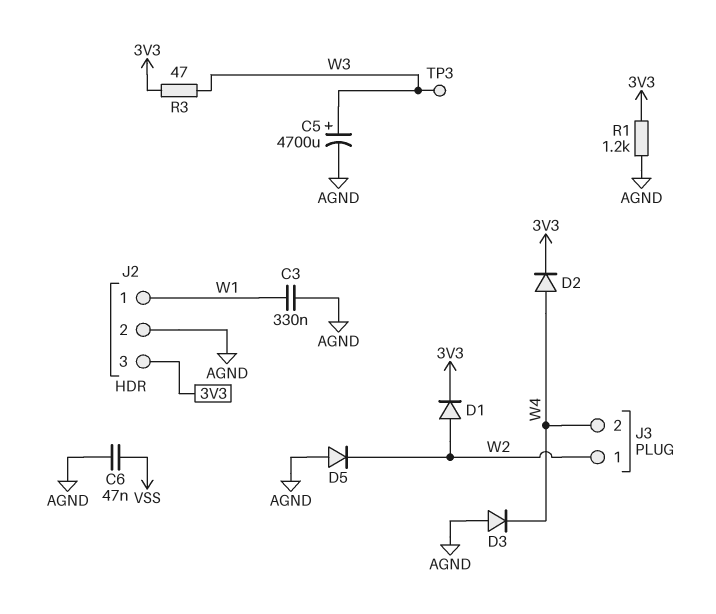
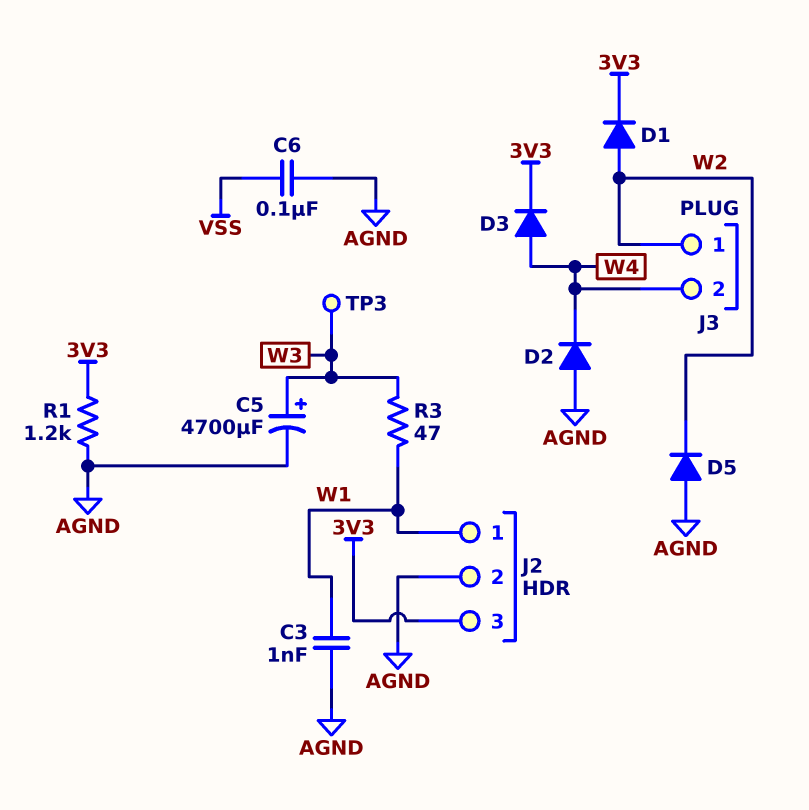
C3: 330nF (AGND, W1) -> 1nF (AGND, W1)
C6: 47nF (AGND, VSS) -> 100nF (AGND, VSS)
D2: diode (A W4, K 3V3) -> diode (A AGND, K W4)
D3: diode (A AGND, K W4) -> diode (A W4, K 3V3)
R3: 47 (3V3, W3) -> 47 (W1, W3)

